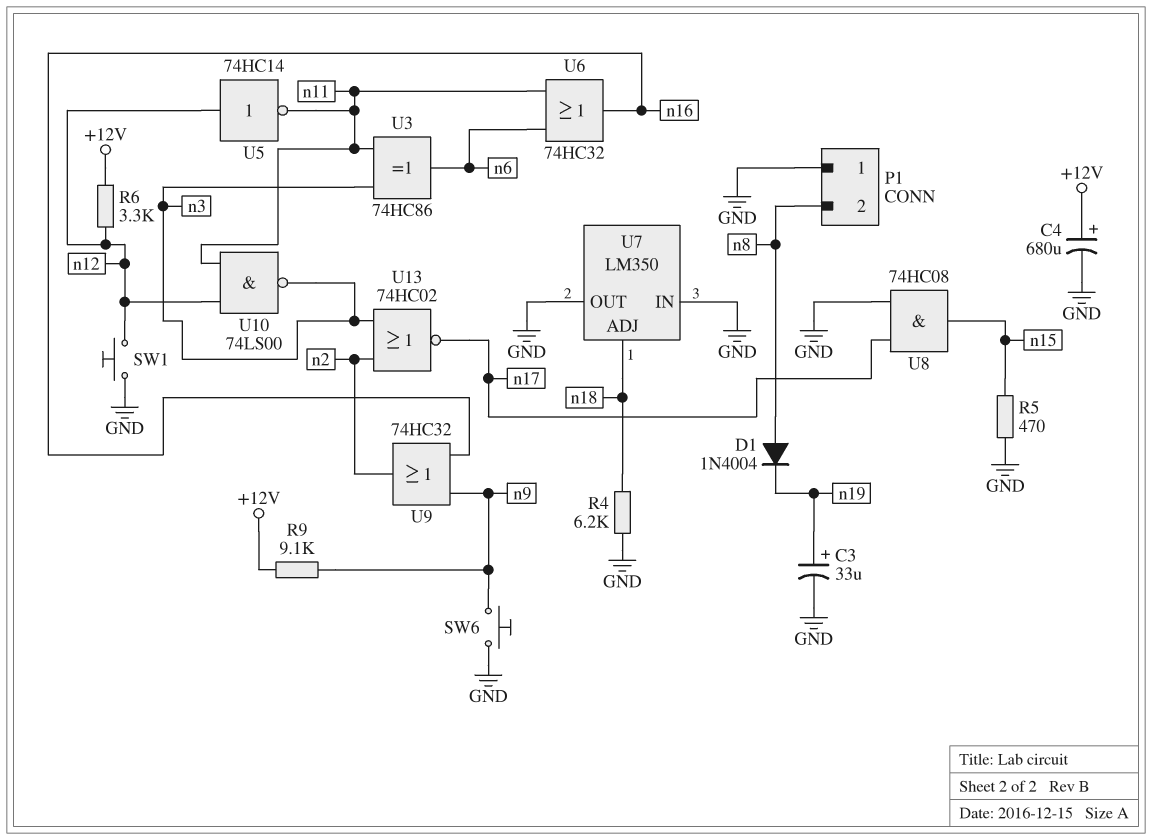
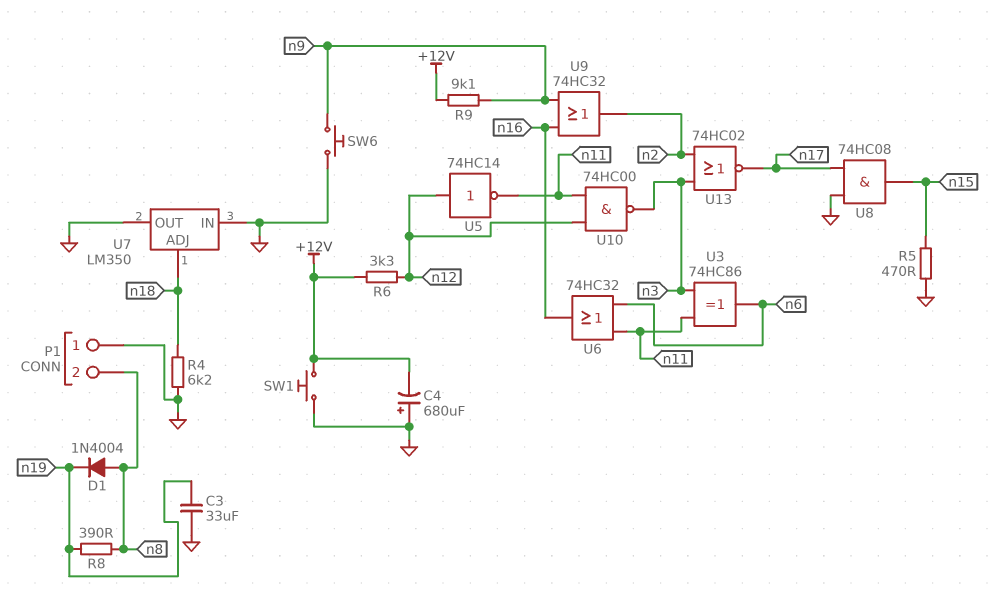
C3: 33uF (plus n19, minus GND) -> 33uF (GND, n19)
C4: 680uF (plus +12V, minus GND) -> 680uF (plus GND, minus +12V)
R8: none -> 390 (n8, n19)
SW1: button (GND, n12) -> button (+12V, GND)
U10: NAND 74LS00 (in n11, in n12, out n3) -> NAND 74HC00 (in n11, in n12, out n3)

